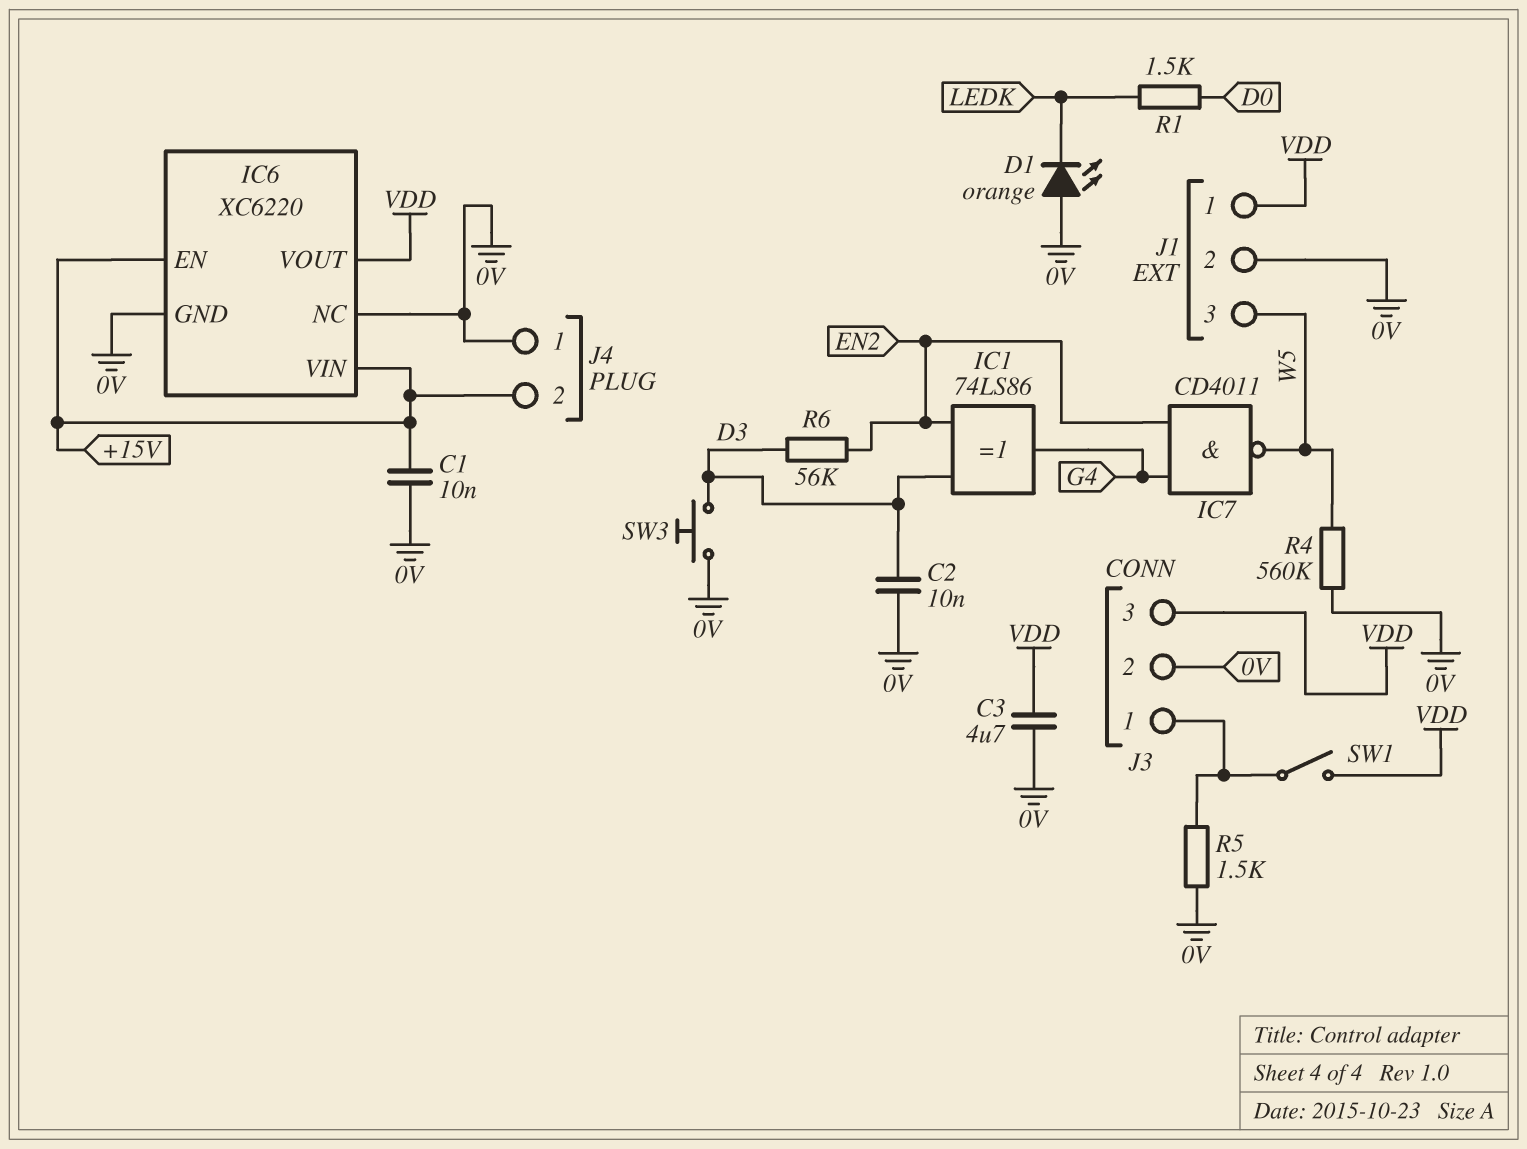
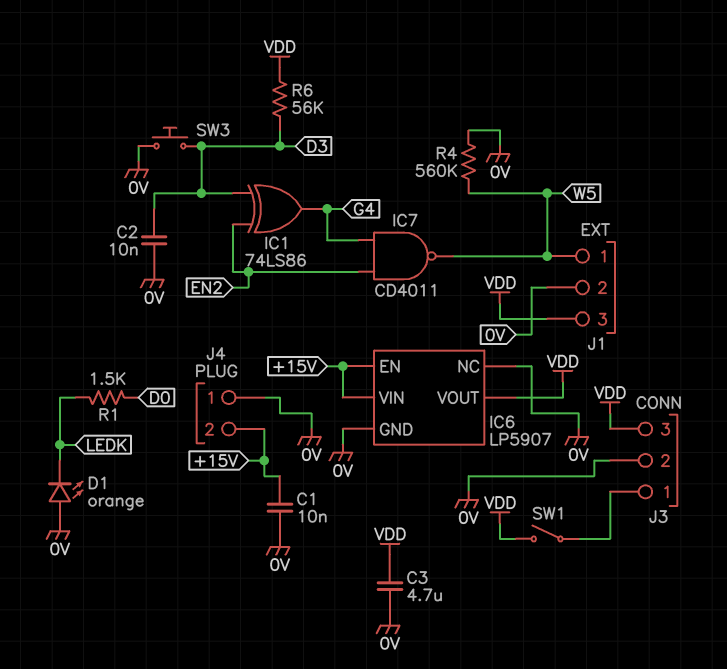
IC6: XC6220 -> LP5907
J1 pin 1: VDD -> W5
J1 pin 3: W5 -> VDD
R5: 1.5k (0V, J3/1) -> none
R6: 56k (D3, EN2) -> 56k (D3, VDD)

